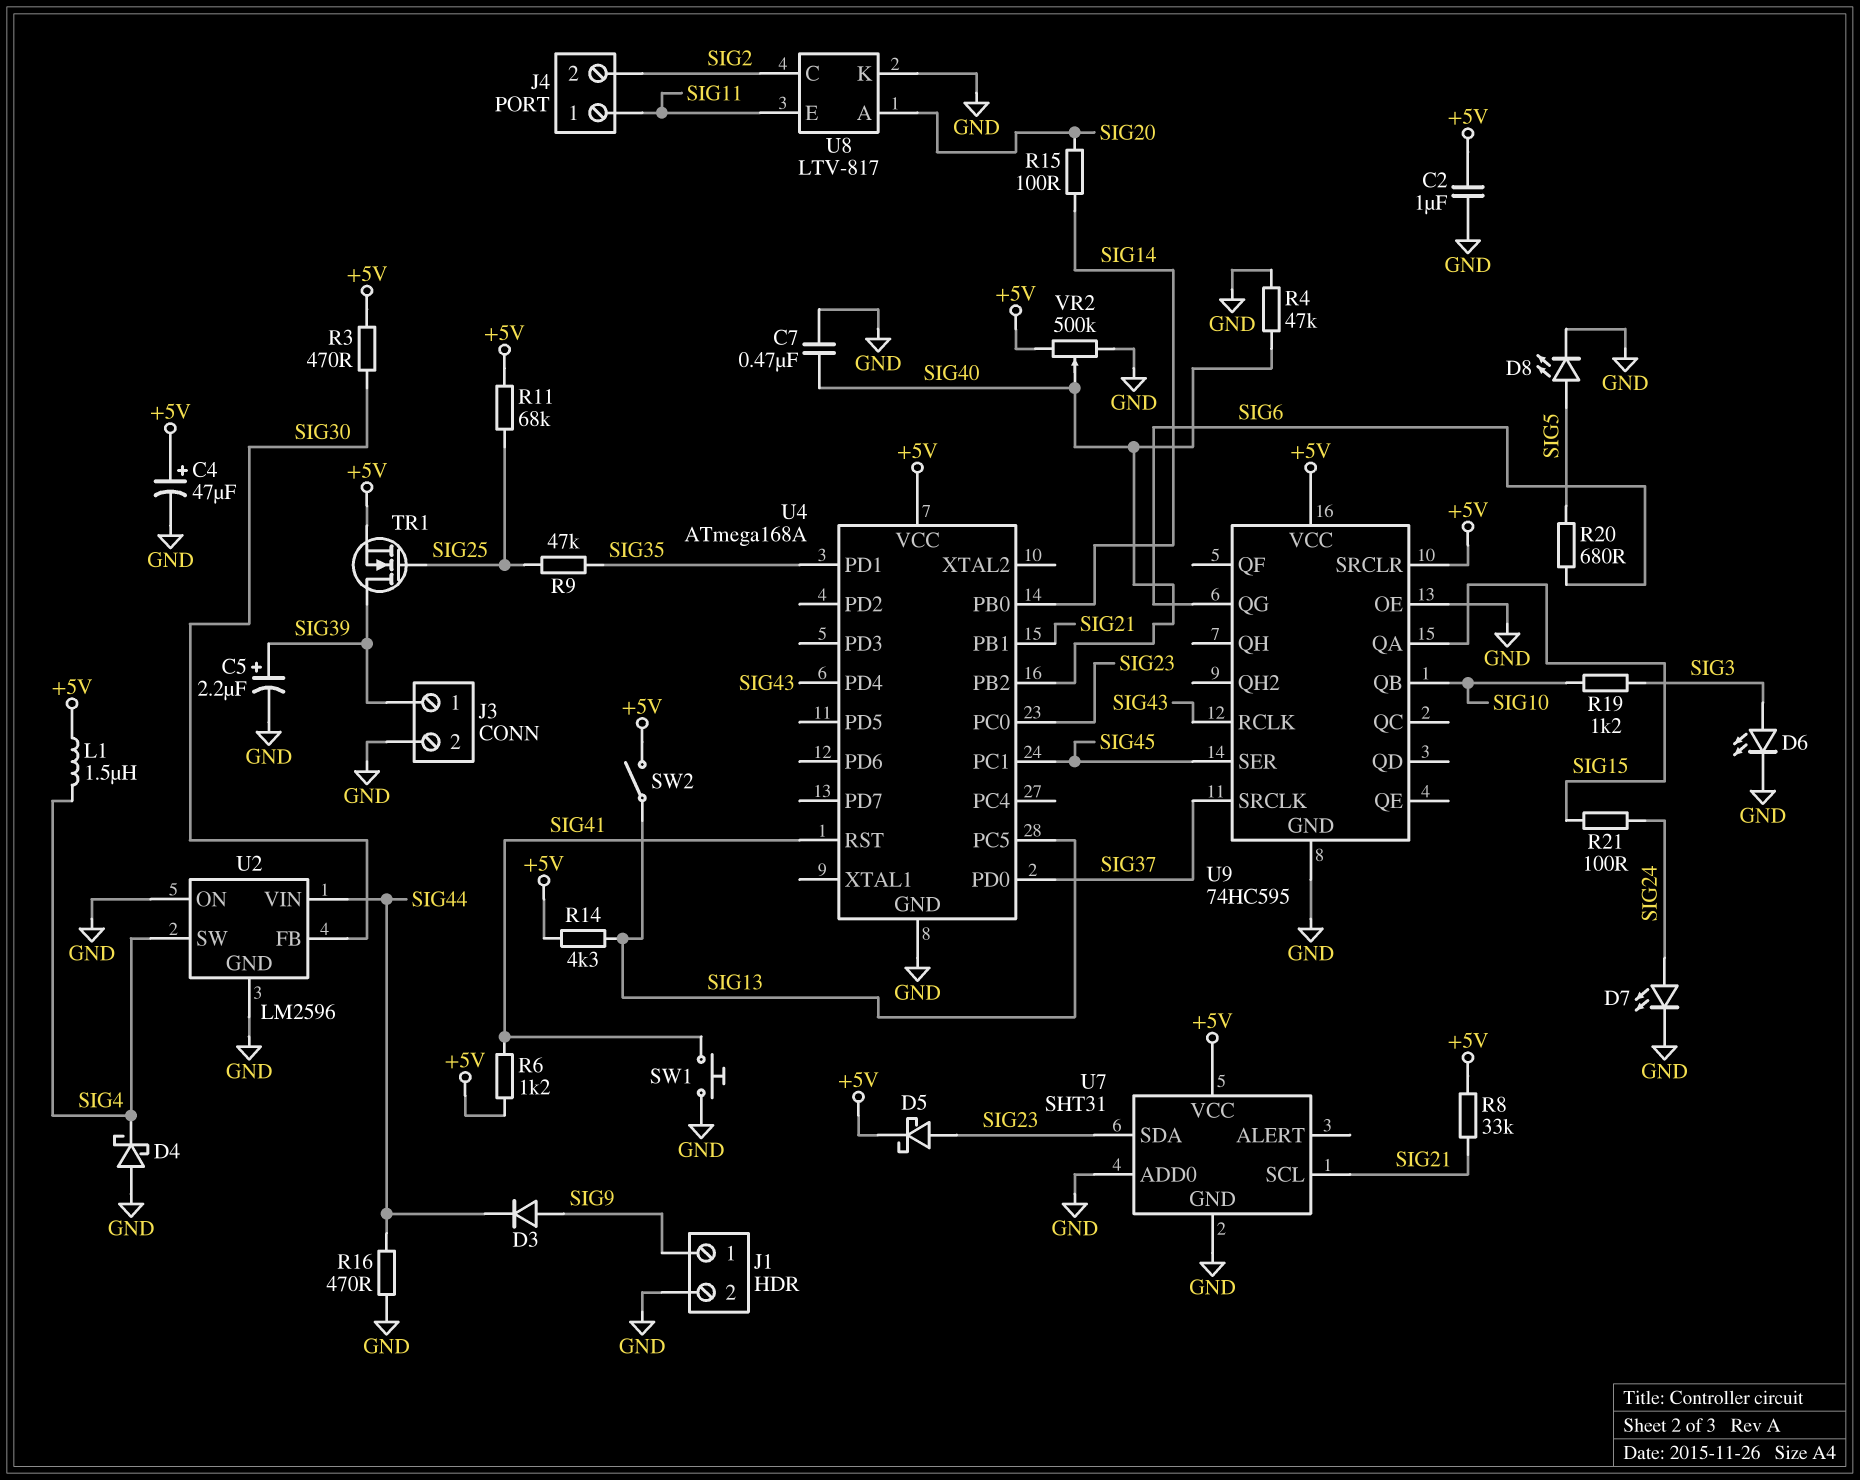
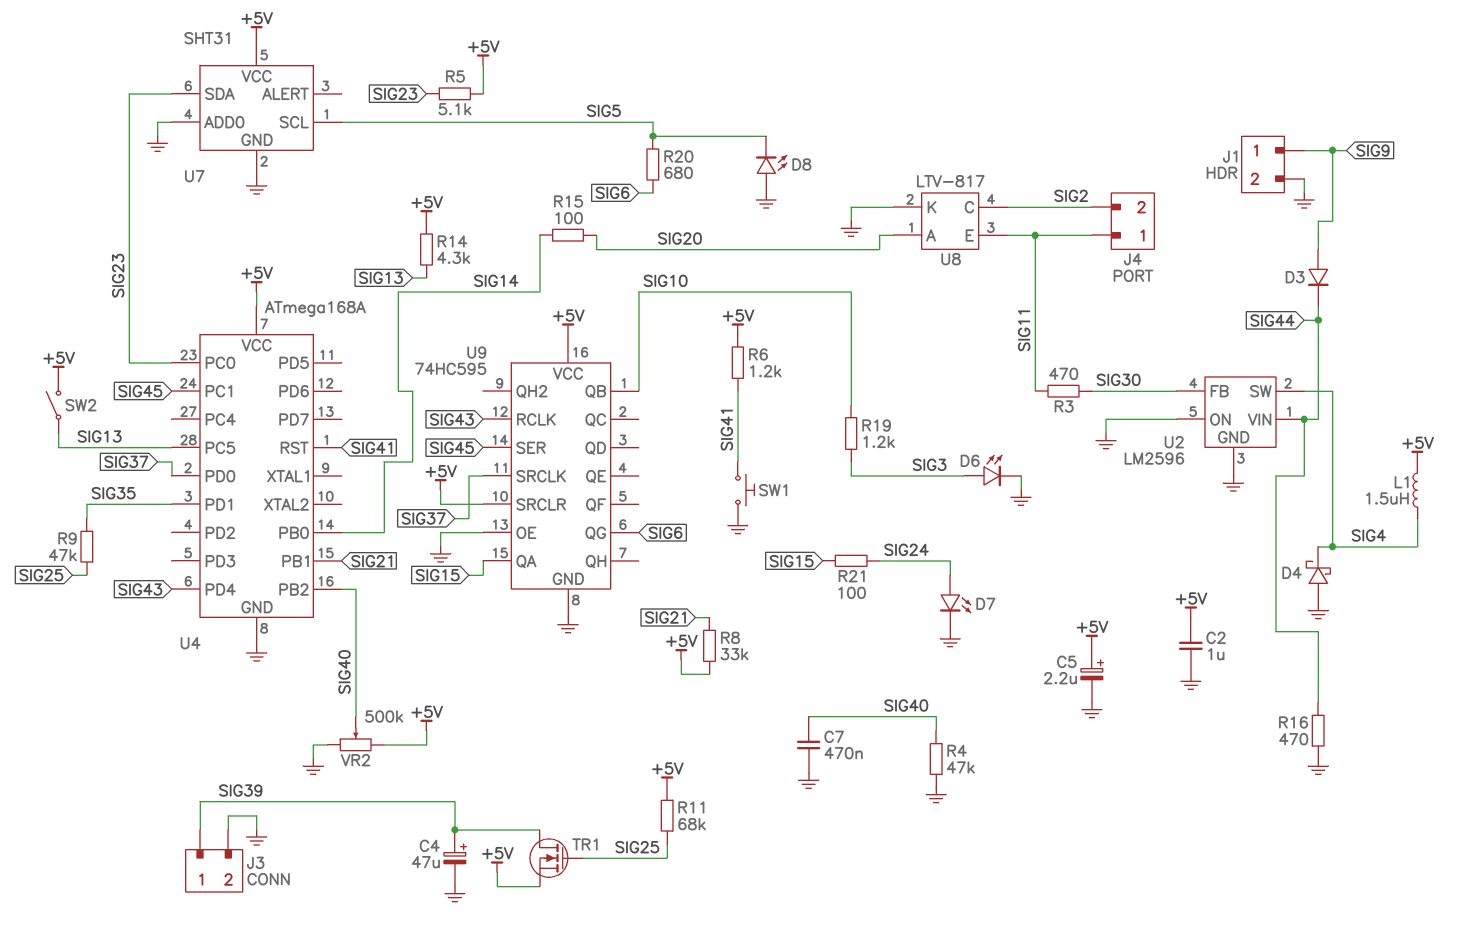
C4: 47uF (plus +5V, minus GND) -> 47uF (plus SIG39, minus GND)
C5: 2.2uF (plus SIG39, minus GND) -> 2.2uF (plus +5V, minus GND)
D5: schottky (A SIG23, K +5V) -> none
D8: LED (A SIG5, K GND) -> LED (A GND, K SIG5)
R3: 470 (+5V, SIG30) -> 470 (SIG11, SIG30)
R5: none -> 5.1k (+5V, SIG23)
U7 pin SCL: SIG21 -> SIG5

